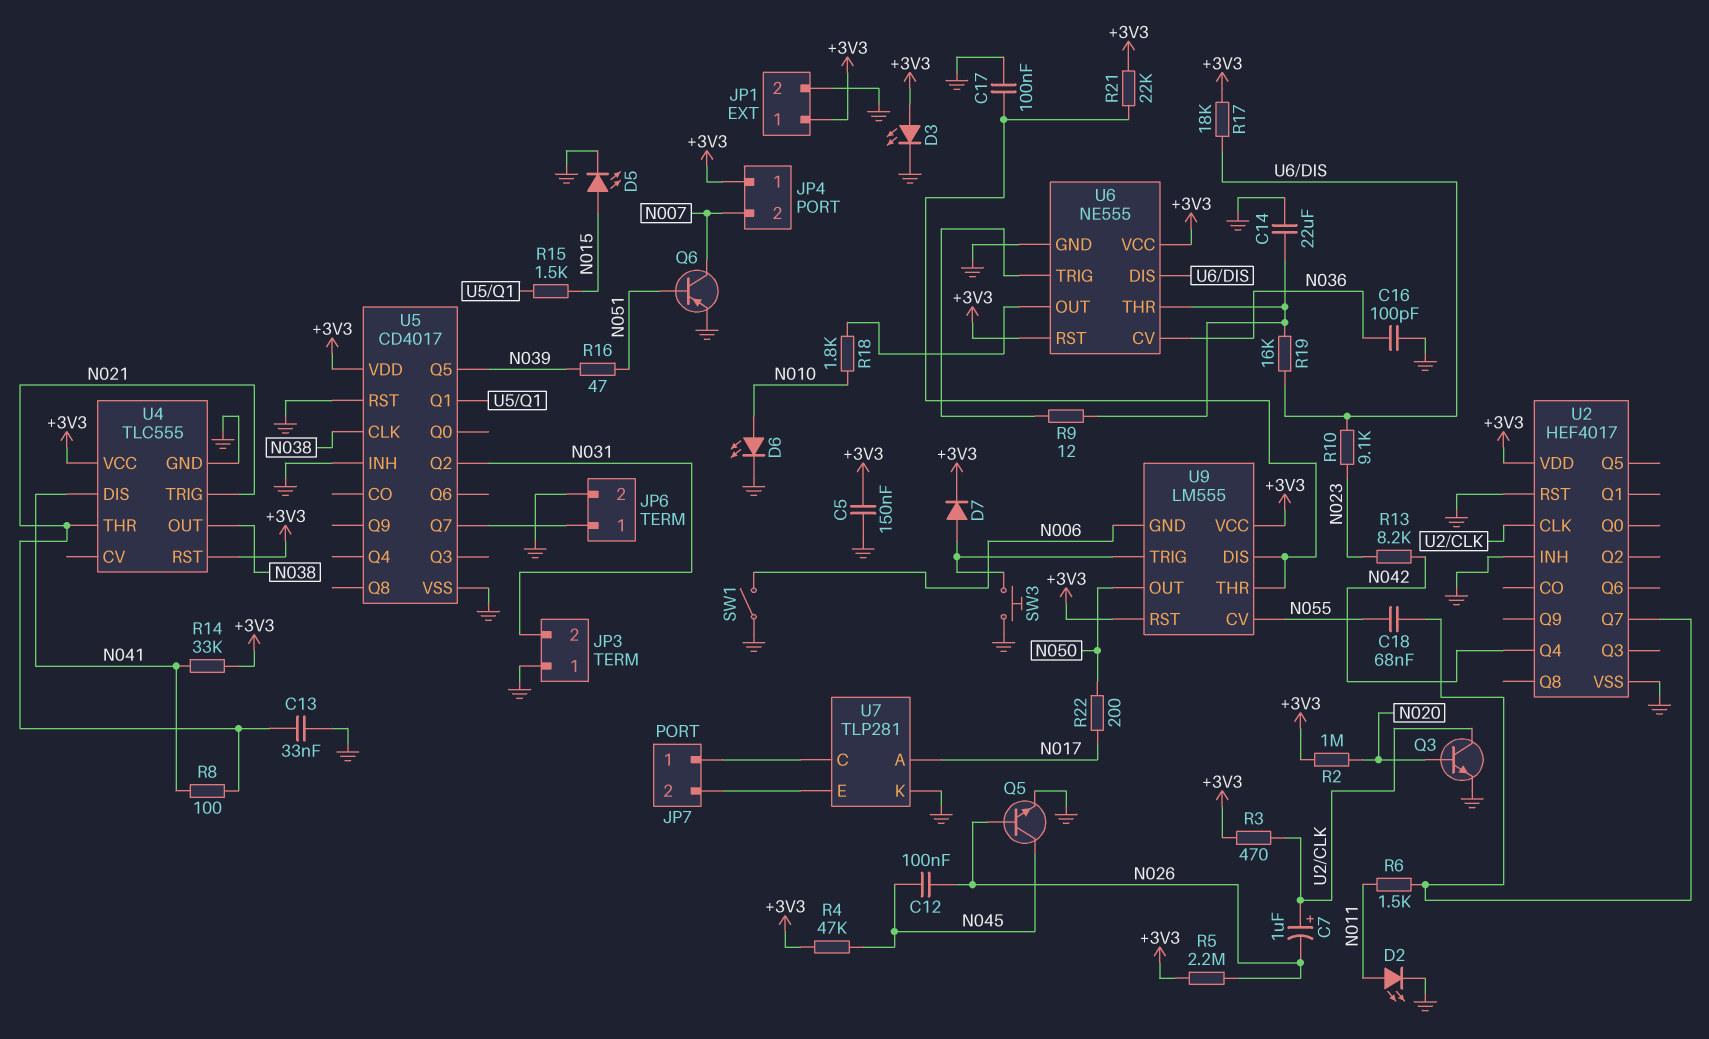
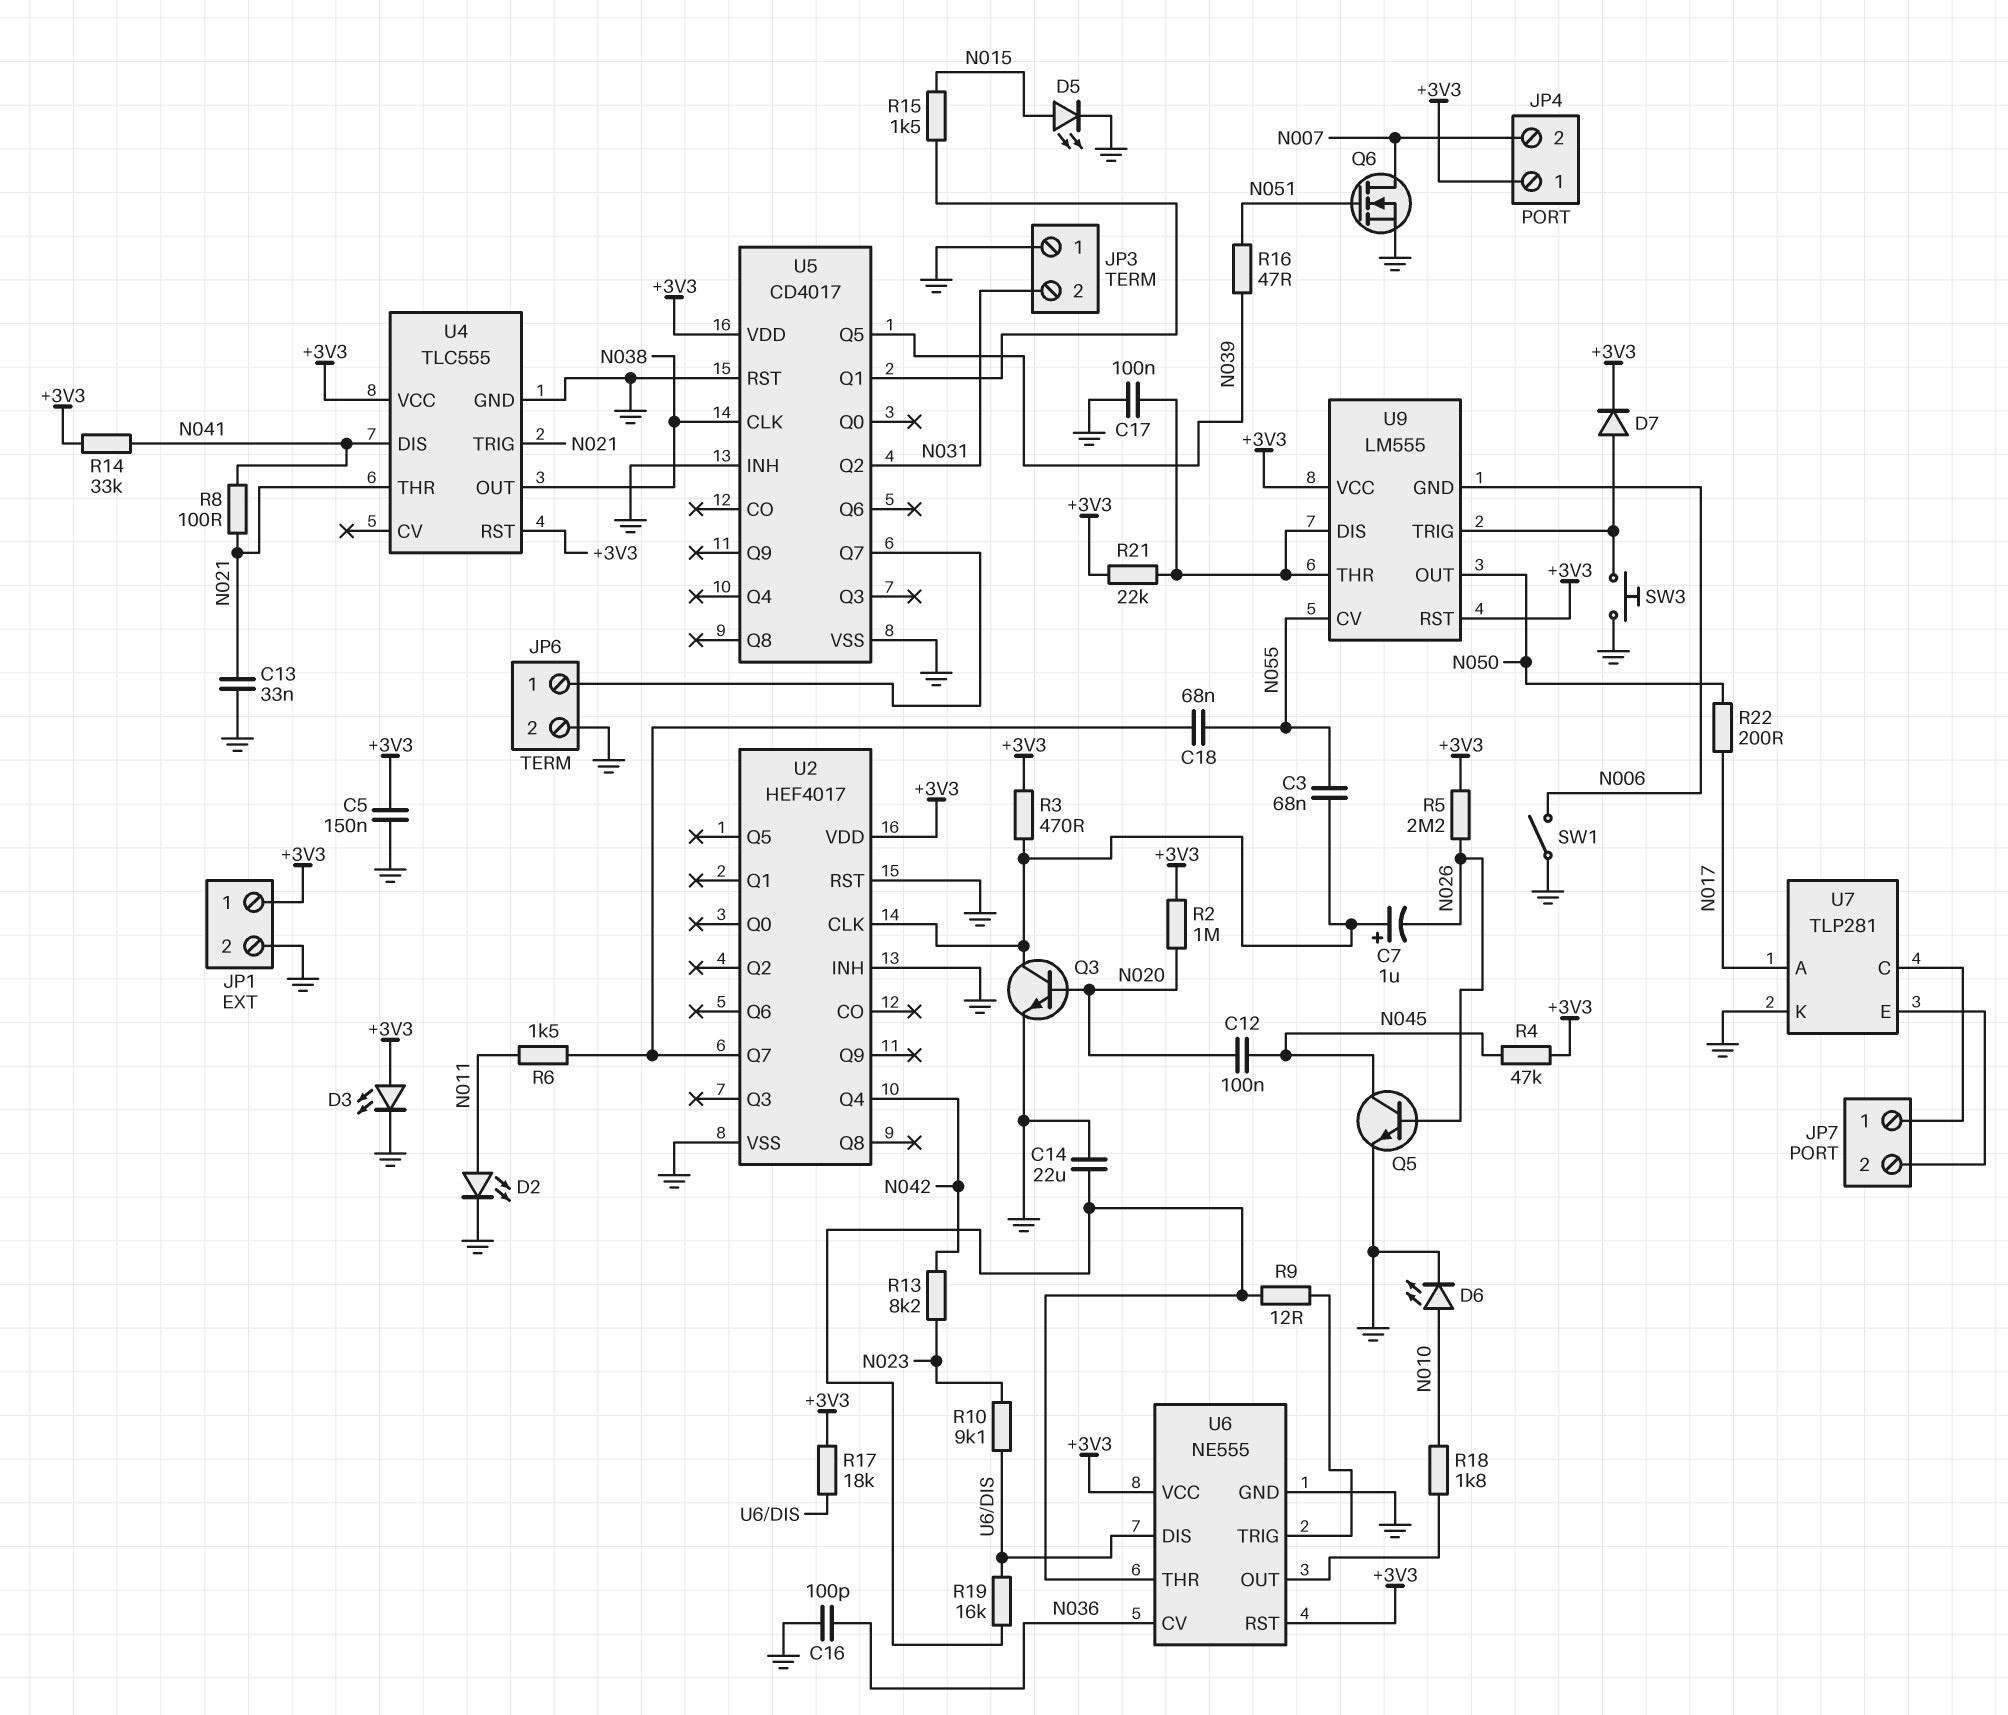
C3: none -> 68nF (N055, U2/CLK)
C12: 100nF (N026, N045) -> 100nF (N020, N045)
Q6: PNP (B N051, C N007, E GND) -> NMOS (G N051, D N007, S GND)

